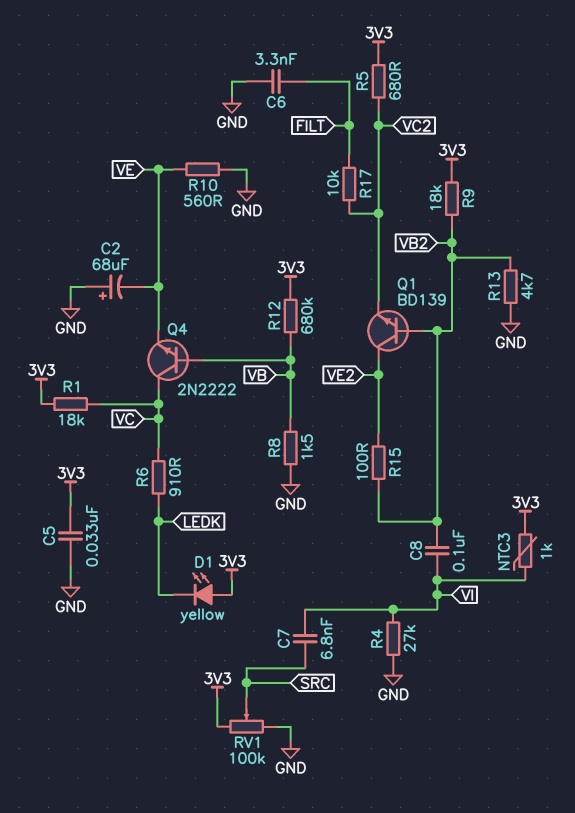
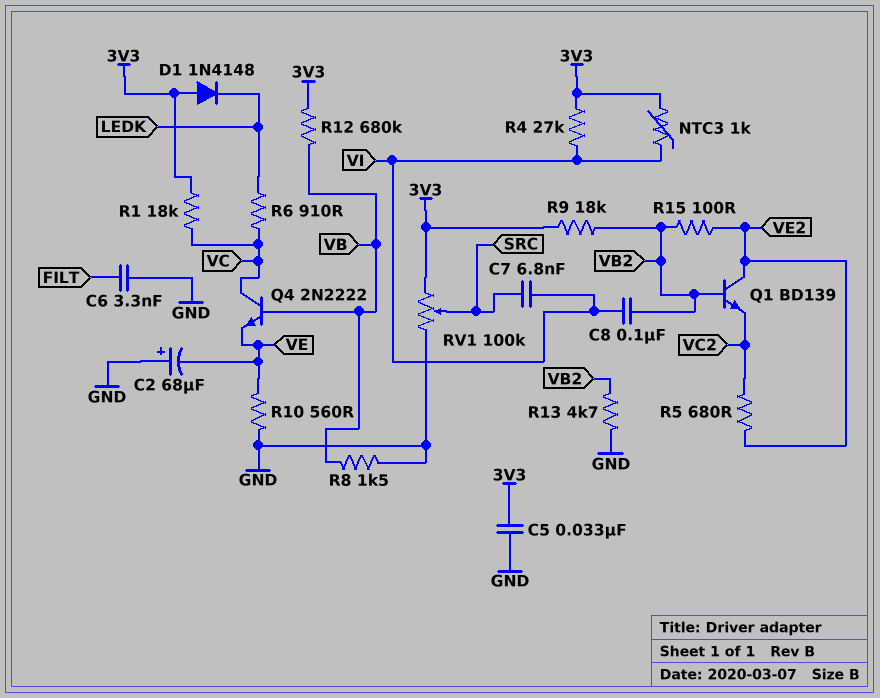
D1: LED yellow (A 3V3, K LEDK) -> diode 1N4148 (A 3V3, K LEDK)
R4: 27k (GND, VI) -> 27k (3V3, VI)
R5: 680 (3V3, VC2) -> 680 (VC2, VE2)
R17: 10k (FILT, VC2) -> none

